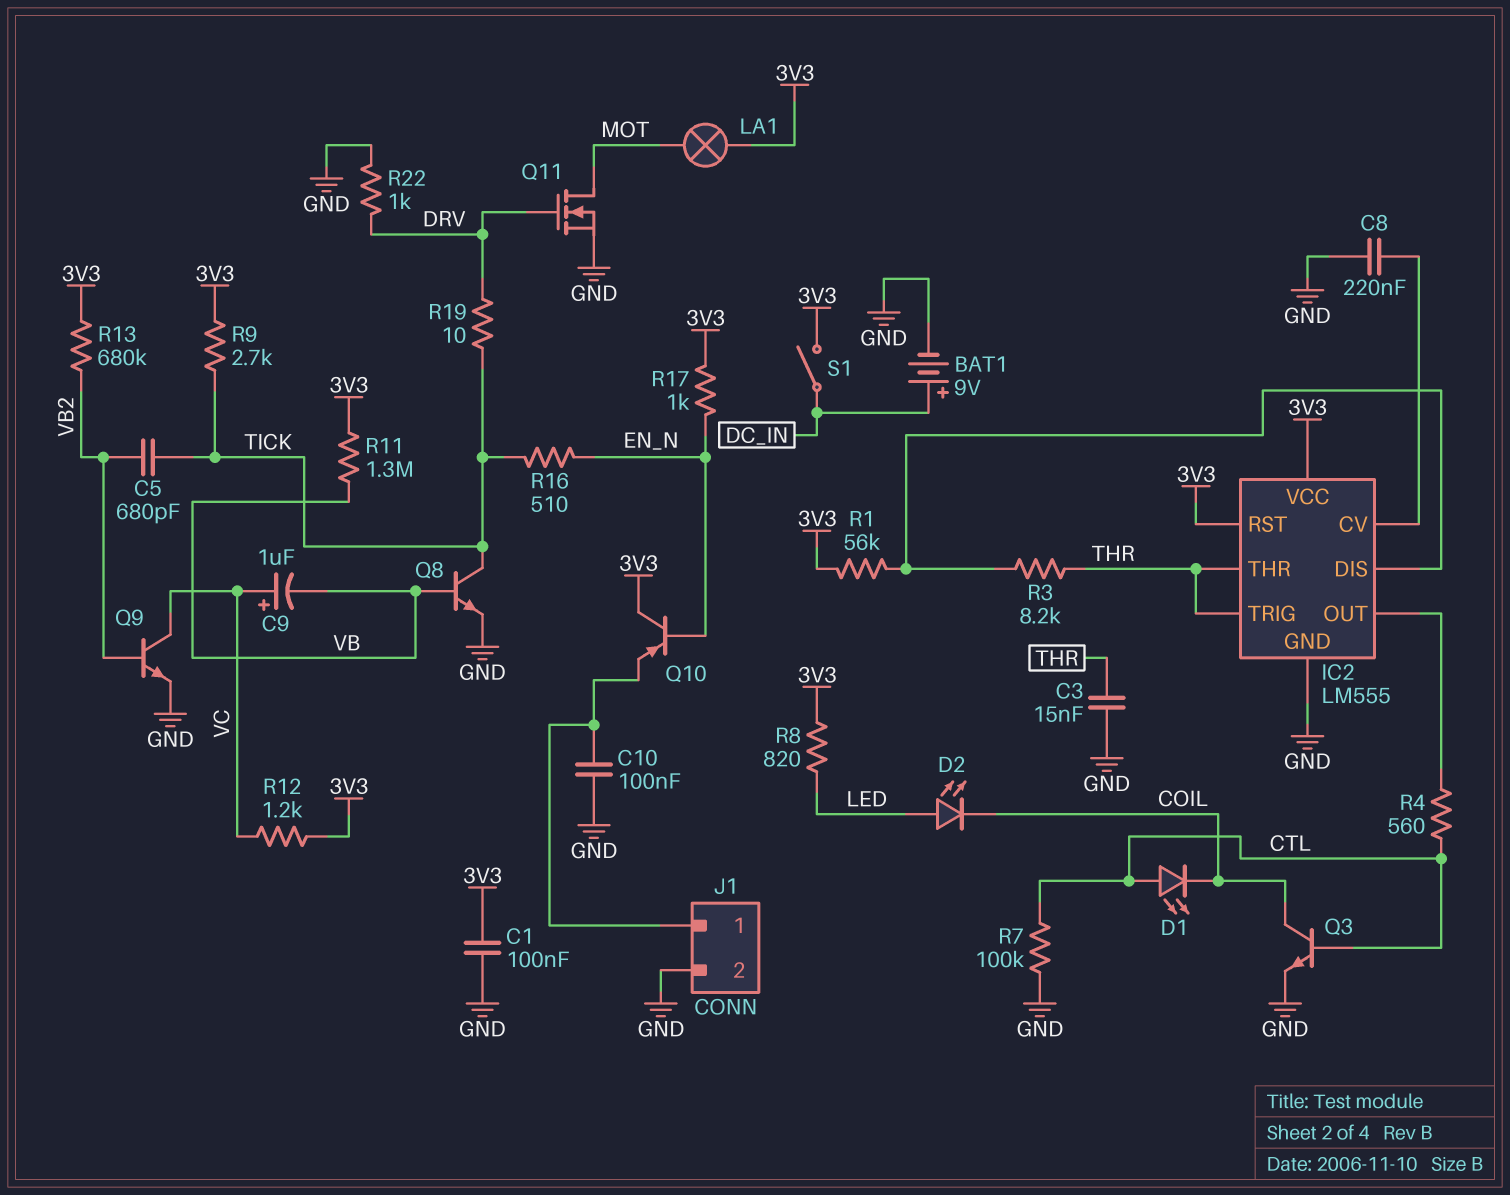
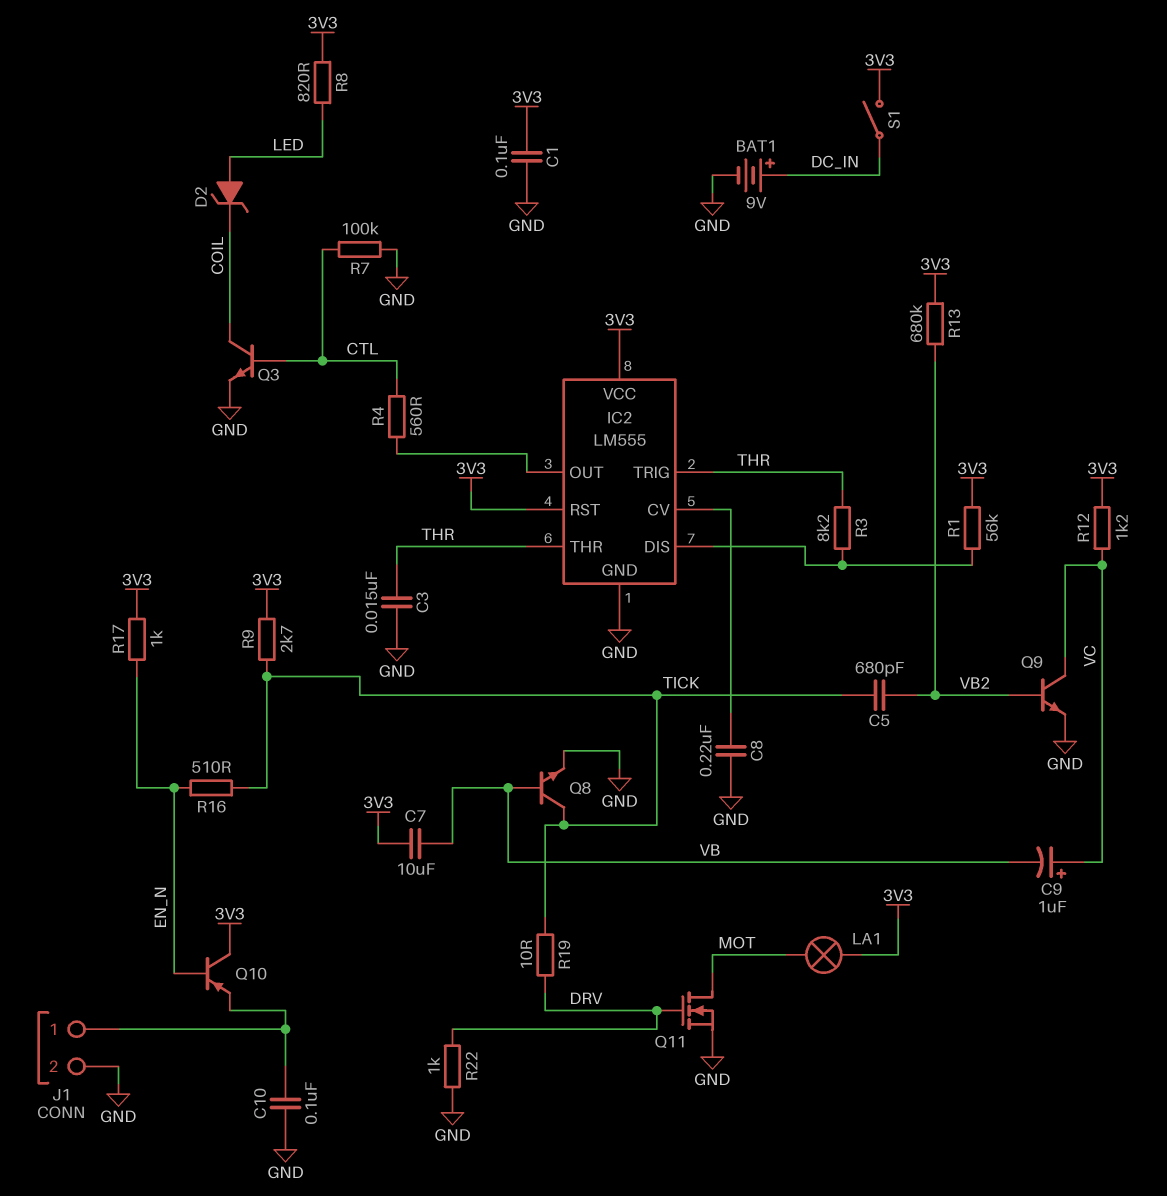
C7: none -> 10uF (3V3, VB)
D1: LED (A CTL, K COIL) -> none
D2: LED (A LED, K COIL) -> zener (A LED, K COIL)
R11: 1.3M (3V3, VB) -> none

